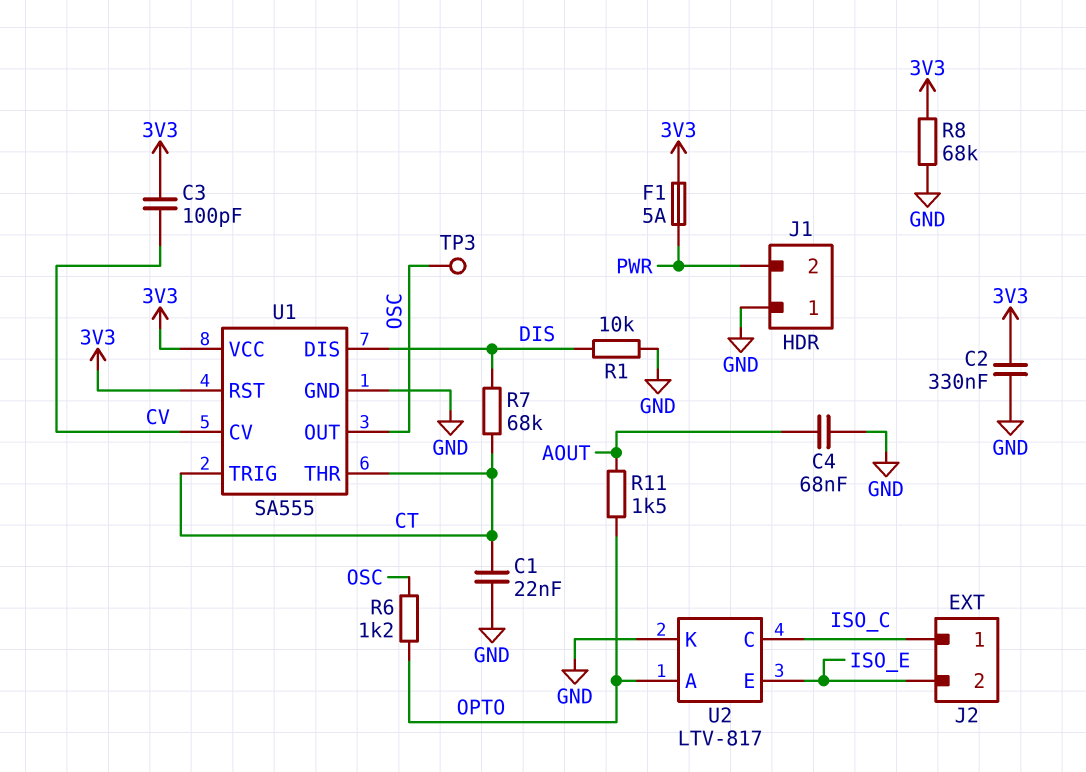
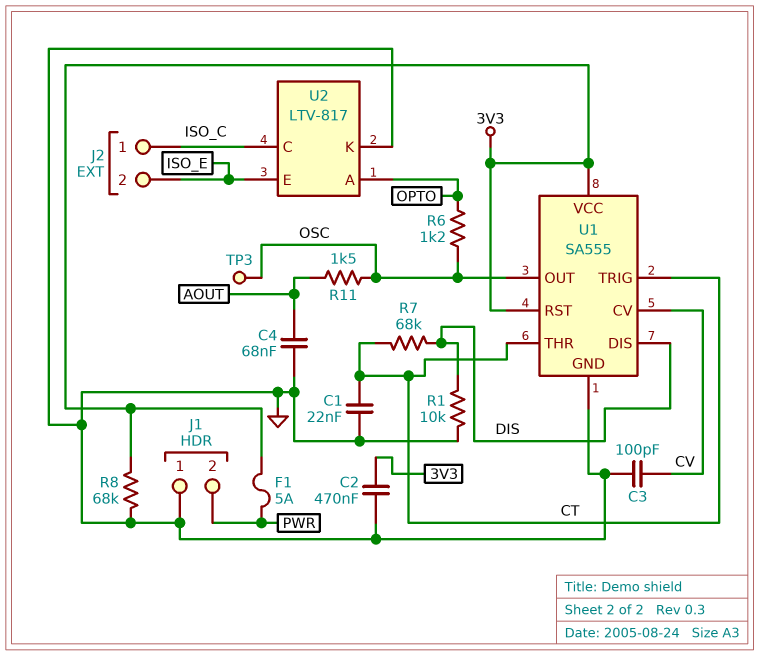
C2: 330nF (3V3, GND) -> 470nF (3V3, GND)
C3: 100pF (3V3, CV) -> 100pF (CV, GND)
R11: 1.5k (AOUT, OPTO) -> 1.5k (AOUT, OSC)

